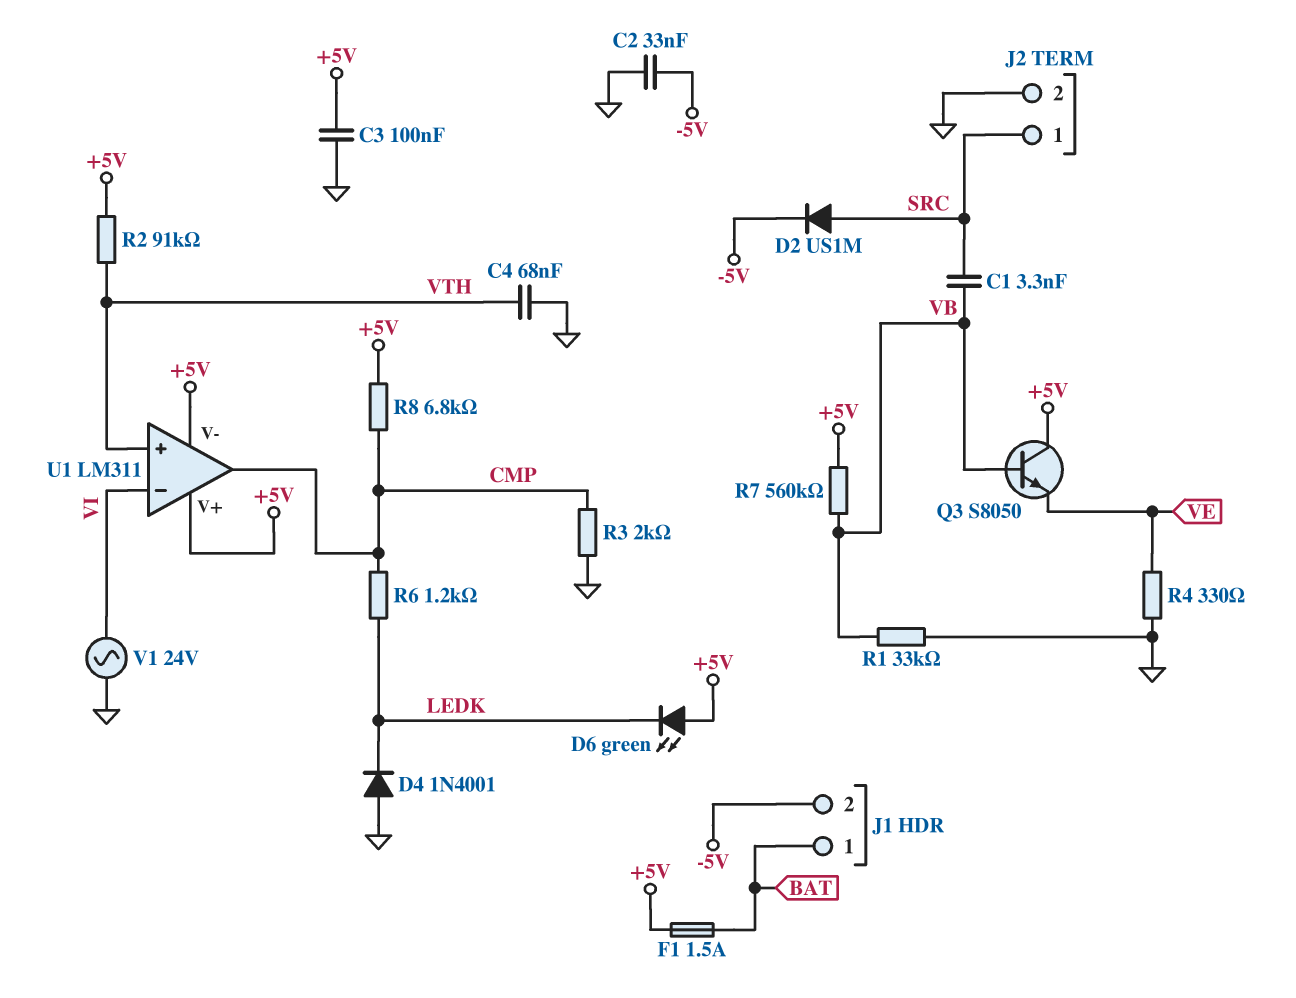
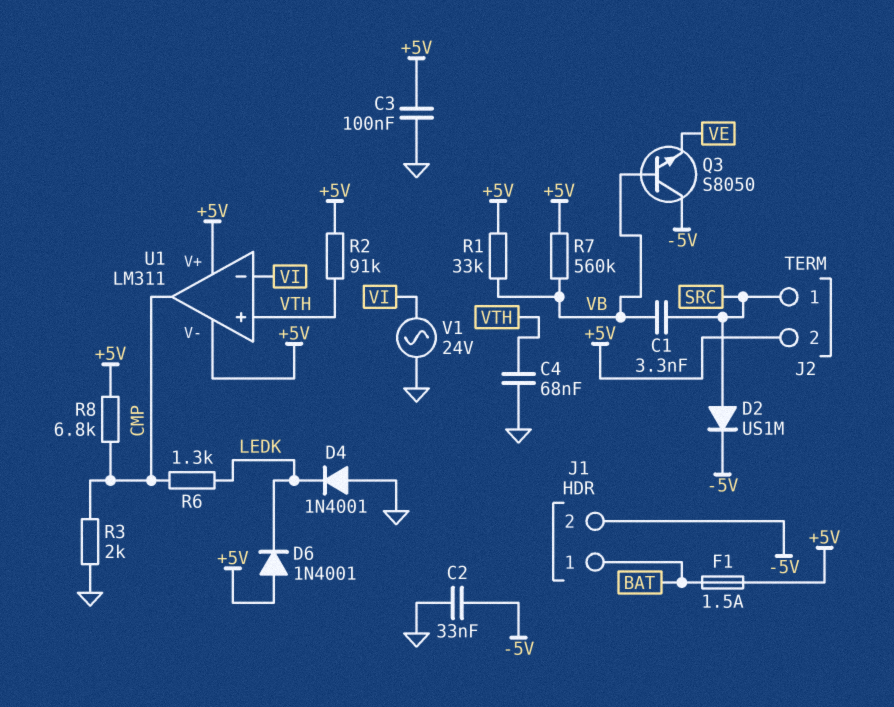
D6: LED green (A +5V, K LEDK) -> diode 1N4001 (A +5V, K LEDK)
J2 pin 2: GND -> +5V
Q3: NPN S8050 (B VB, C +5V, E VE) -> NPN S8050 (B VB, C -5V, E VE)
R1: 33k (GND, VB) -> 33k (+5V, VB)
R4: 330 (GND, VE) -> none
R6: 1.2k (CMP, LEDK) -> 1.3k (CMP, LEDK)

